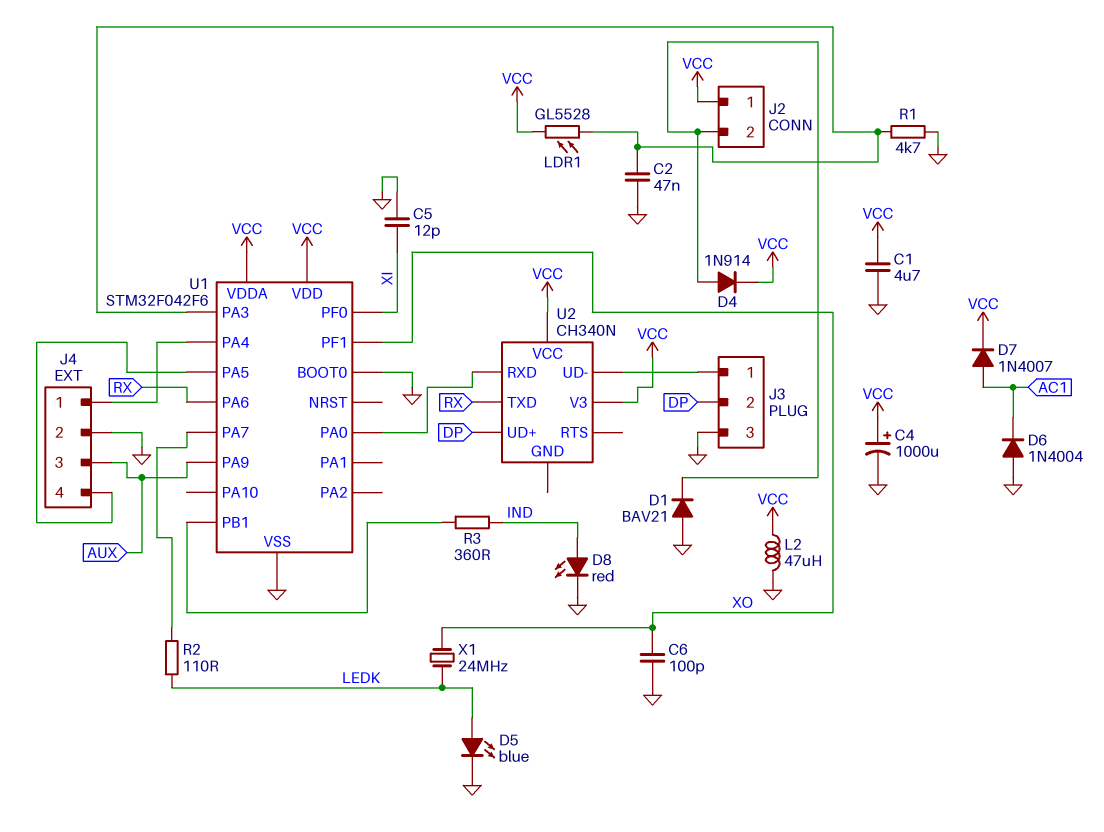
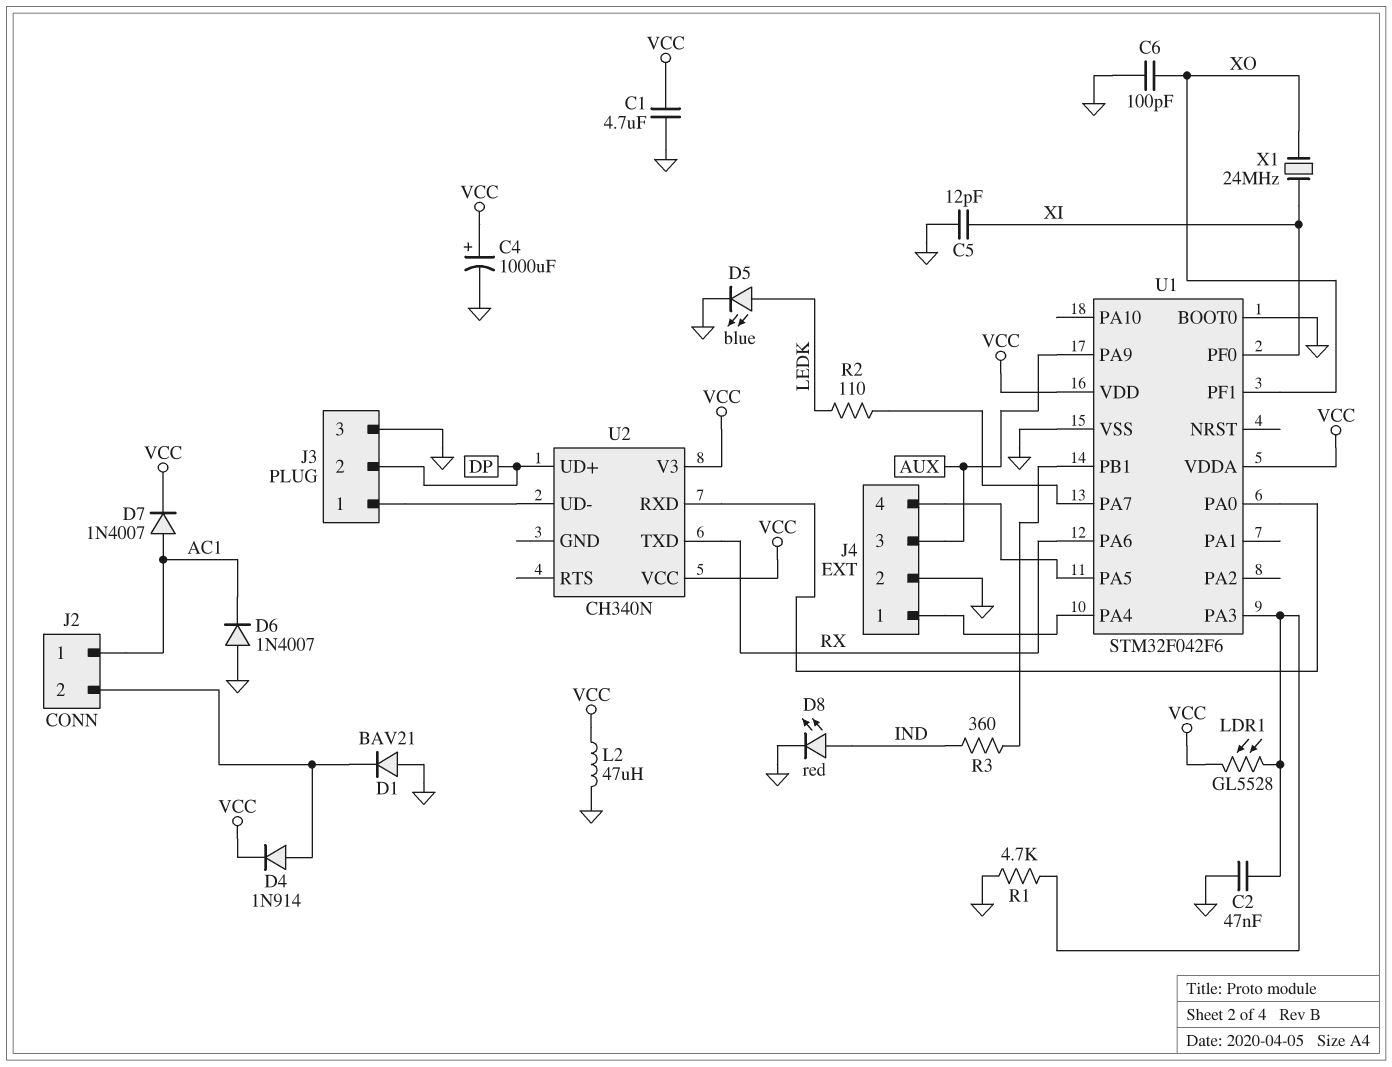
D6: diode 1N4004 (A GND, K AC1) -> diode 1N4007 (A GND, K AC1)
J2 pin 1: VCC -> AC1
X1: 24MHz (LEDK, XO) -> 24MHz (XI, XO)

